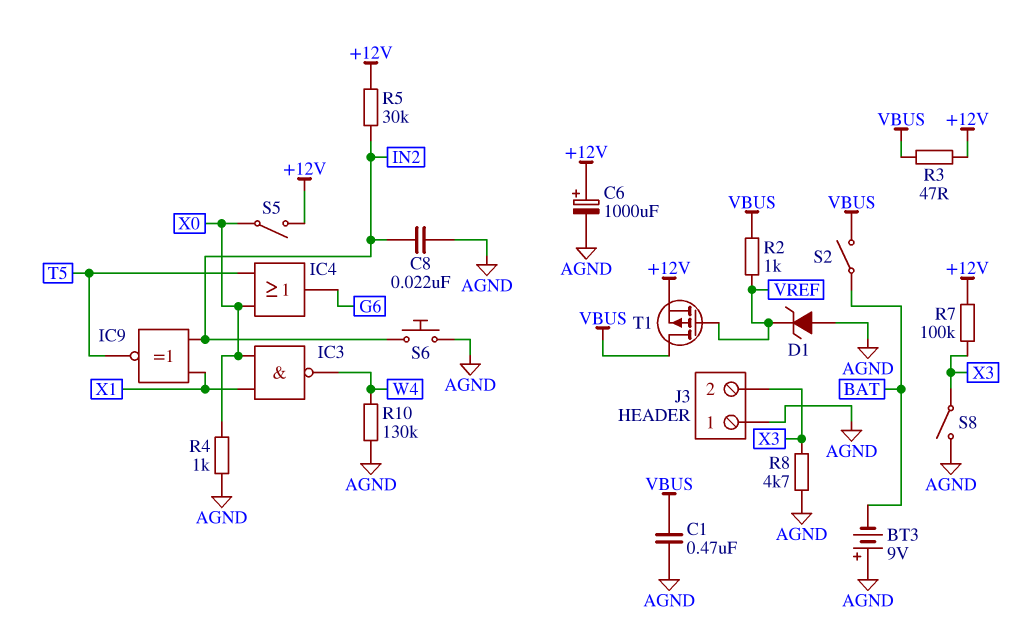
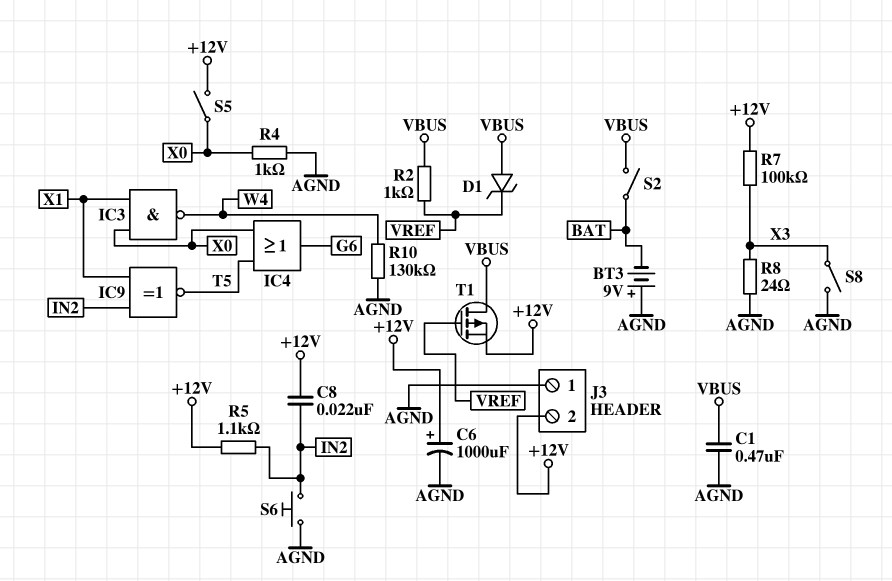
C8: 22nF (AGND, IN2) -> 22nF (+12V, IN2)
D1: zener (A AGND, K VREF) -> zener (A VBUS, K VREF)
J3 pin 2: X3 -> +12V
R3: 47 (+12V, VBUS) -> none
R5: 30k (+12V, IN2) -> 1.1k (+12V, IN2)
R8: 4.7k (AGND, X3) -> 24 (AGND, X3)

